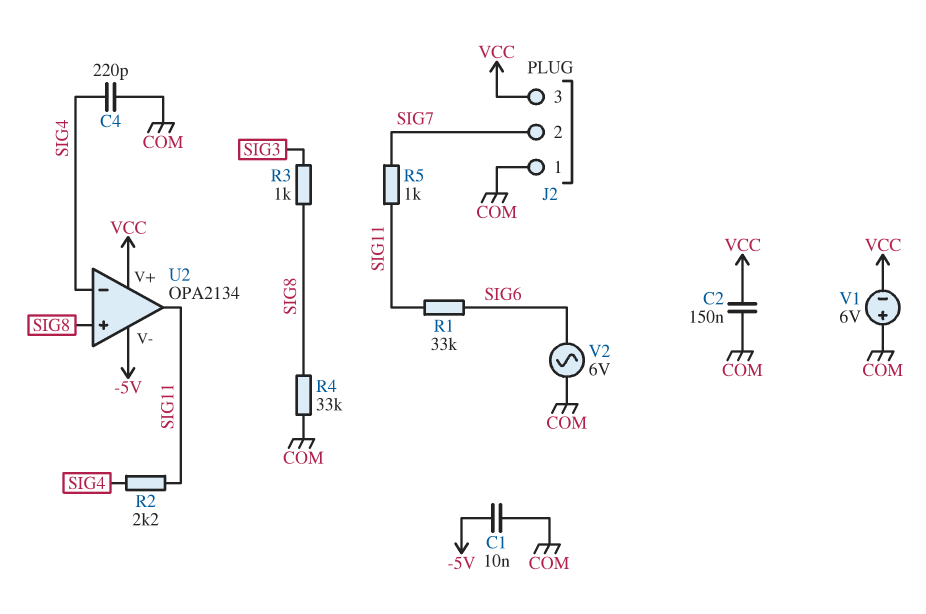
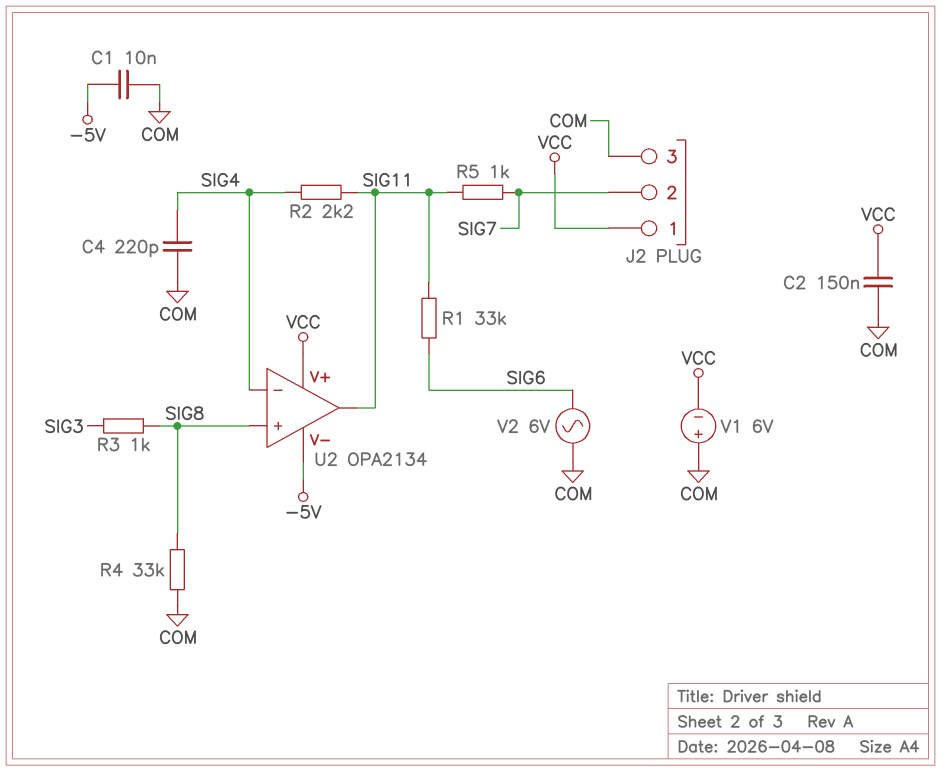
J2 pin 1: COM -> VCC
J2 pin 3: VCC -> COM

